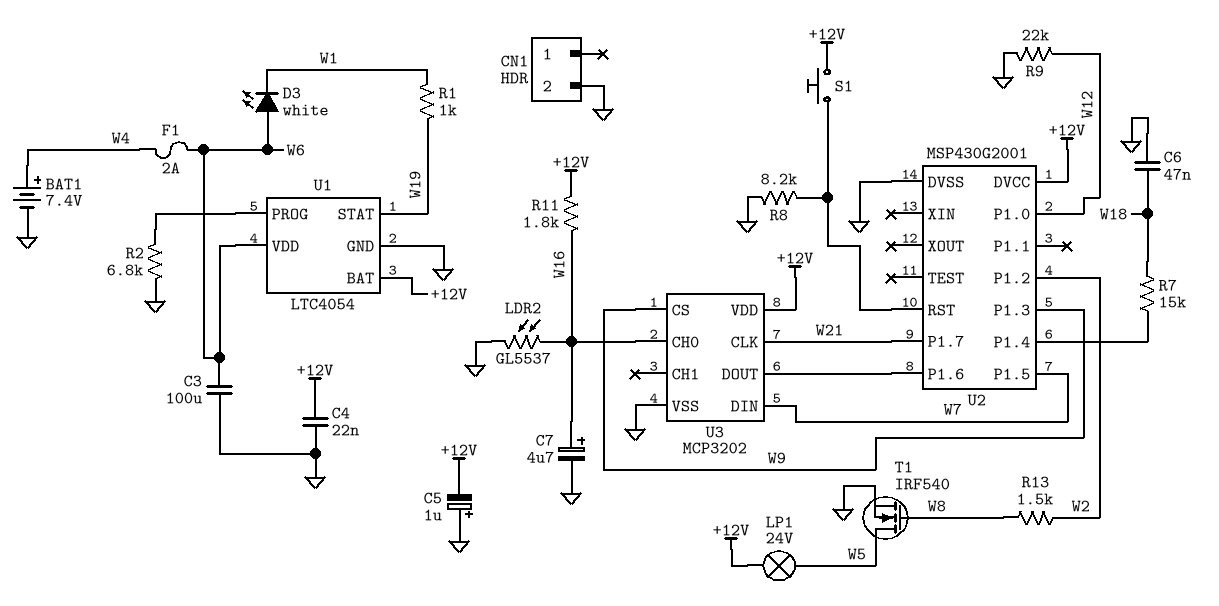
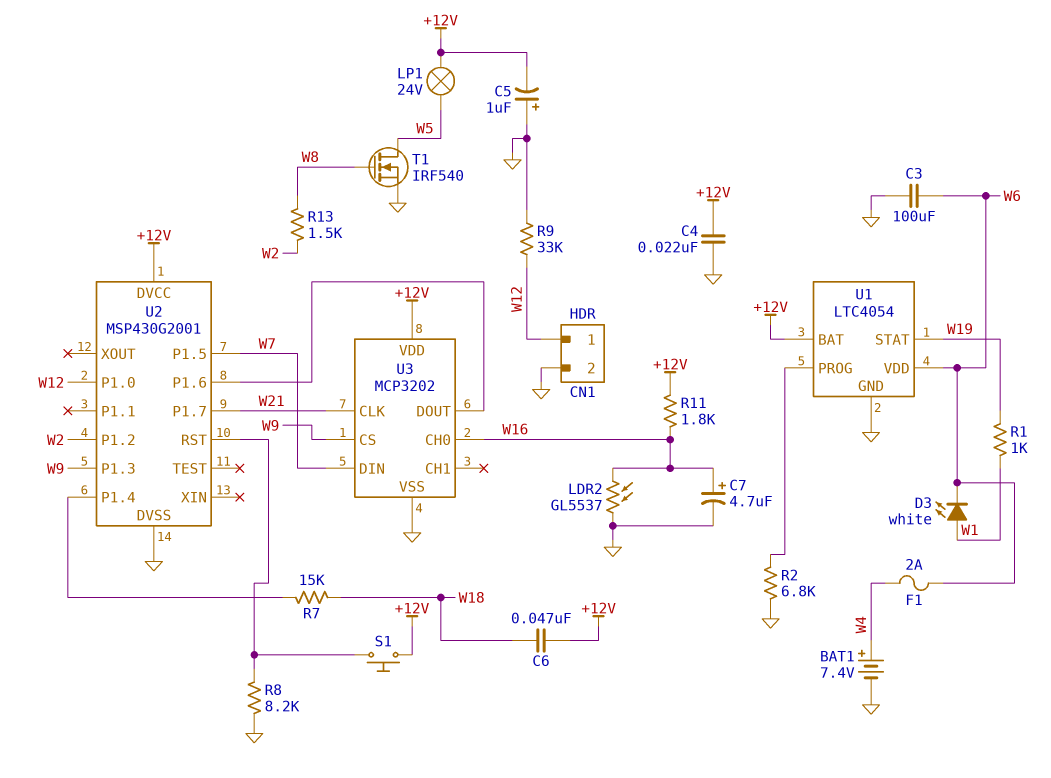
C6: 47nF (GND, W18) -> 47nF (+12V, W18)
CN1 pin 1: none -> W12
D3: LED white (A W6, K W1) -> LED white (A W1, K W6)
R9: 22k (GND, W12) -> 33k (GND, W12)

